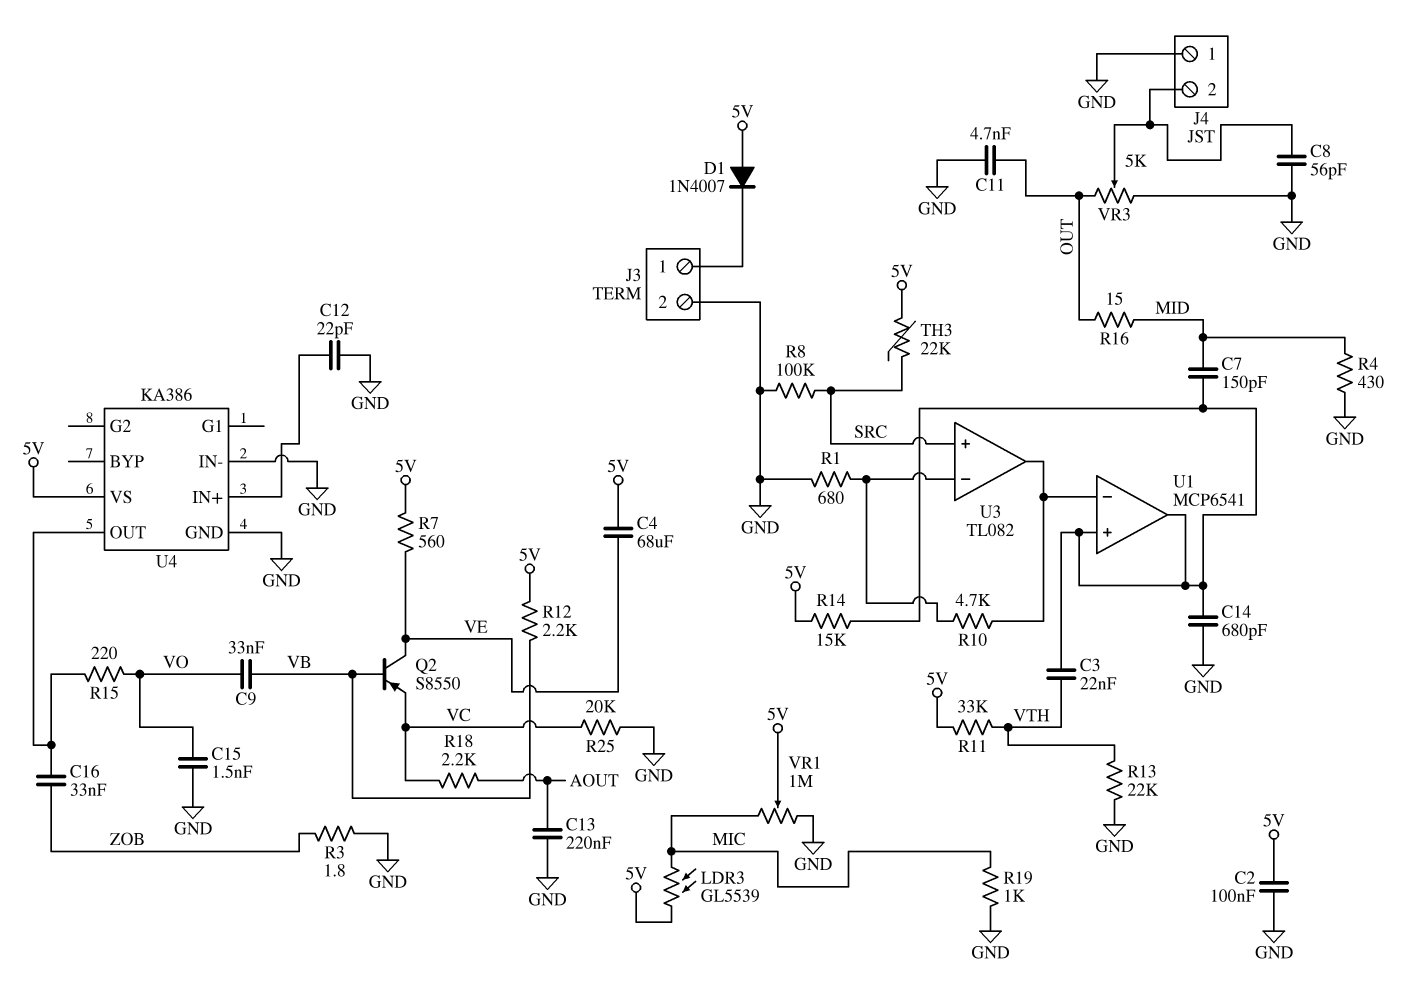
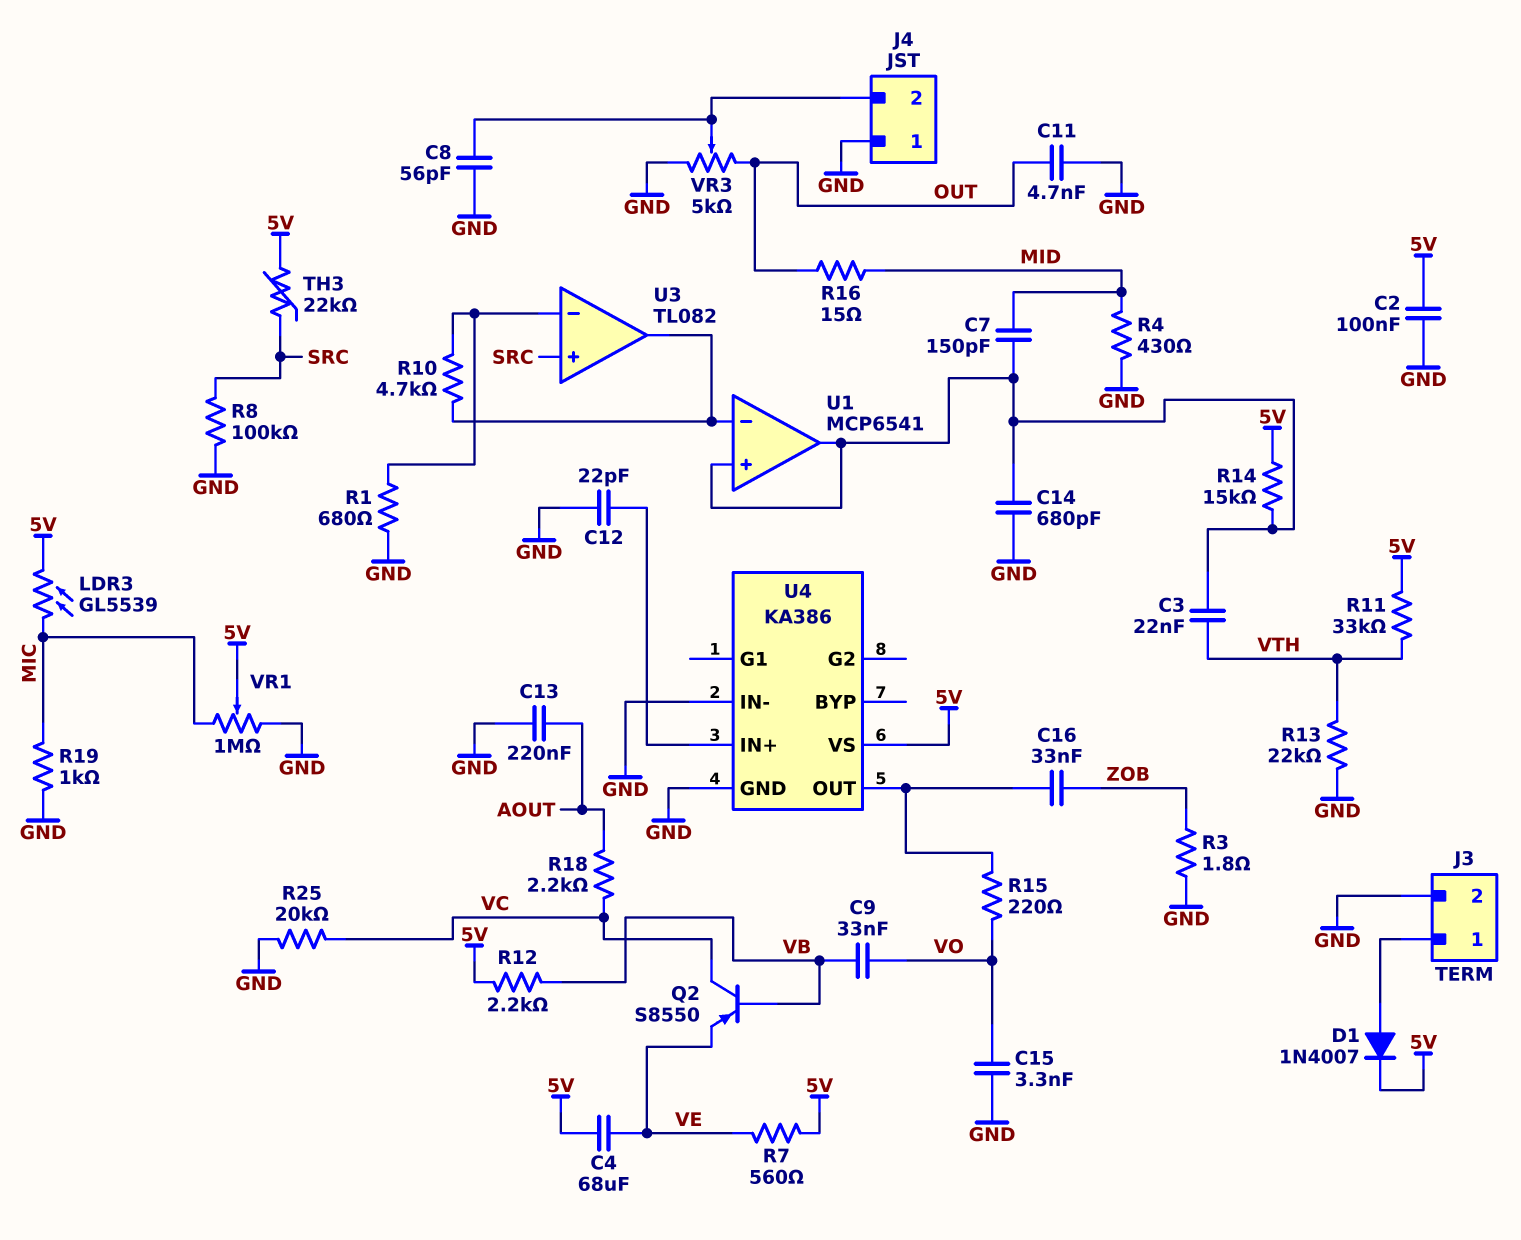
C15: 1.5nF (GND, VO) -> 3.3nF (GND, VO)
D1: diode 1N4007 (A 5V, K J3/1) -> diode 1N4007 (A J3/1, K 5V)
Q2: PNP S8550 (B VB, C VE, E VC) -> PNP S8550 (B VB, C VC, E VE)

